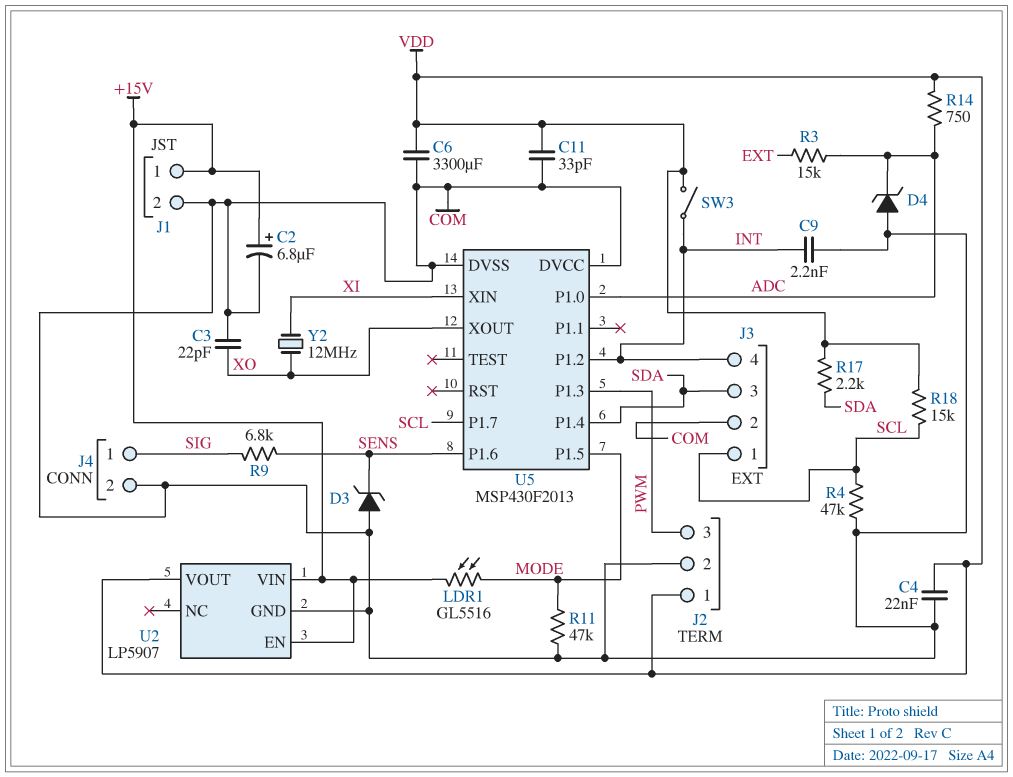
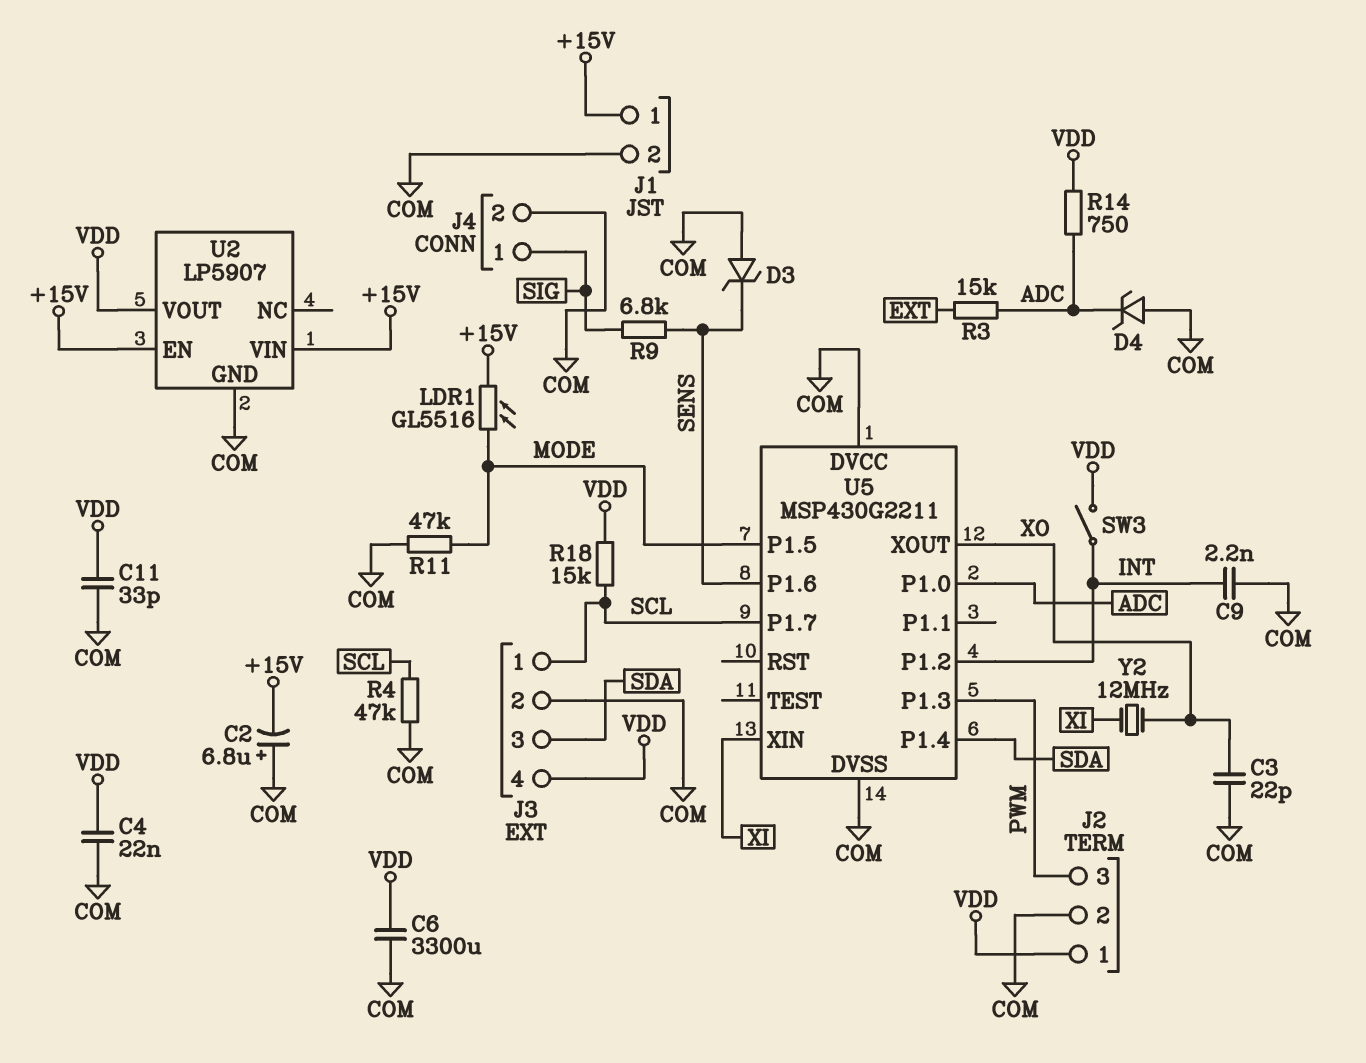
C2: 6.8uF (plus +15V, minus COM) -> 6.8uF (plus COM, minus +15V)
J3 pin 4: INT -> VDD
R17: 2.2k (SDA, VDD) -> none
U5: MSP430F2013 -> MSP430G2211

